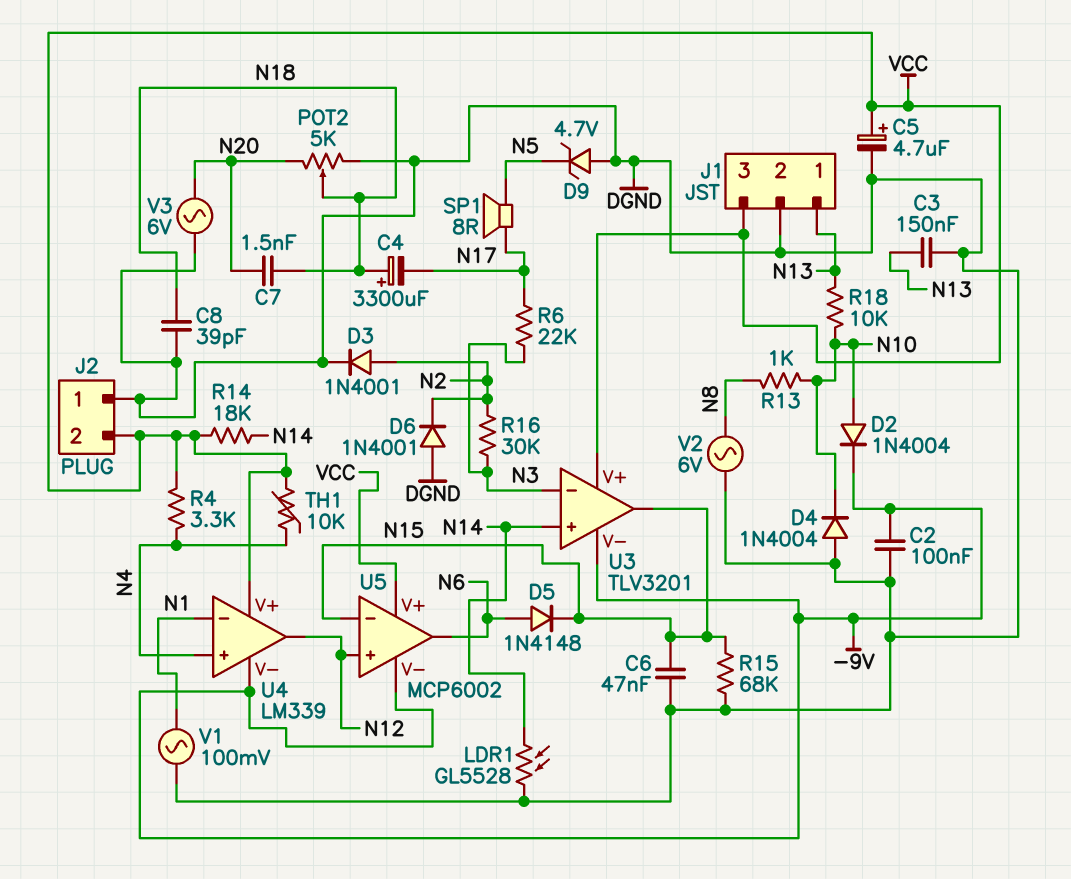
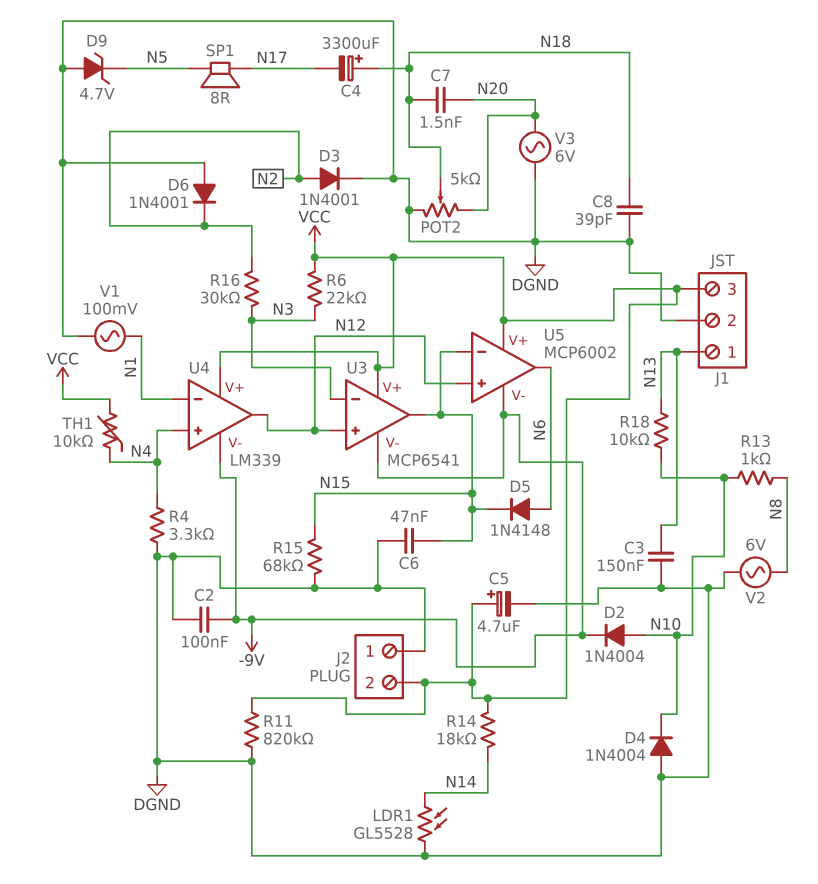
R4: 3.3k (N4, VCC) -> 3.3k (DGND, N4)
R6: 22k (N3, N17) -> 22k (N3, VCC)
R11: none -> 820k (DGND, VCC)
U3: TLV3201 -> MCP6541
U3 pin in+: N14 -> N12

